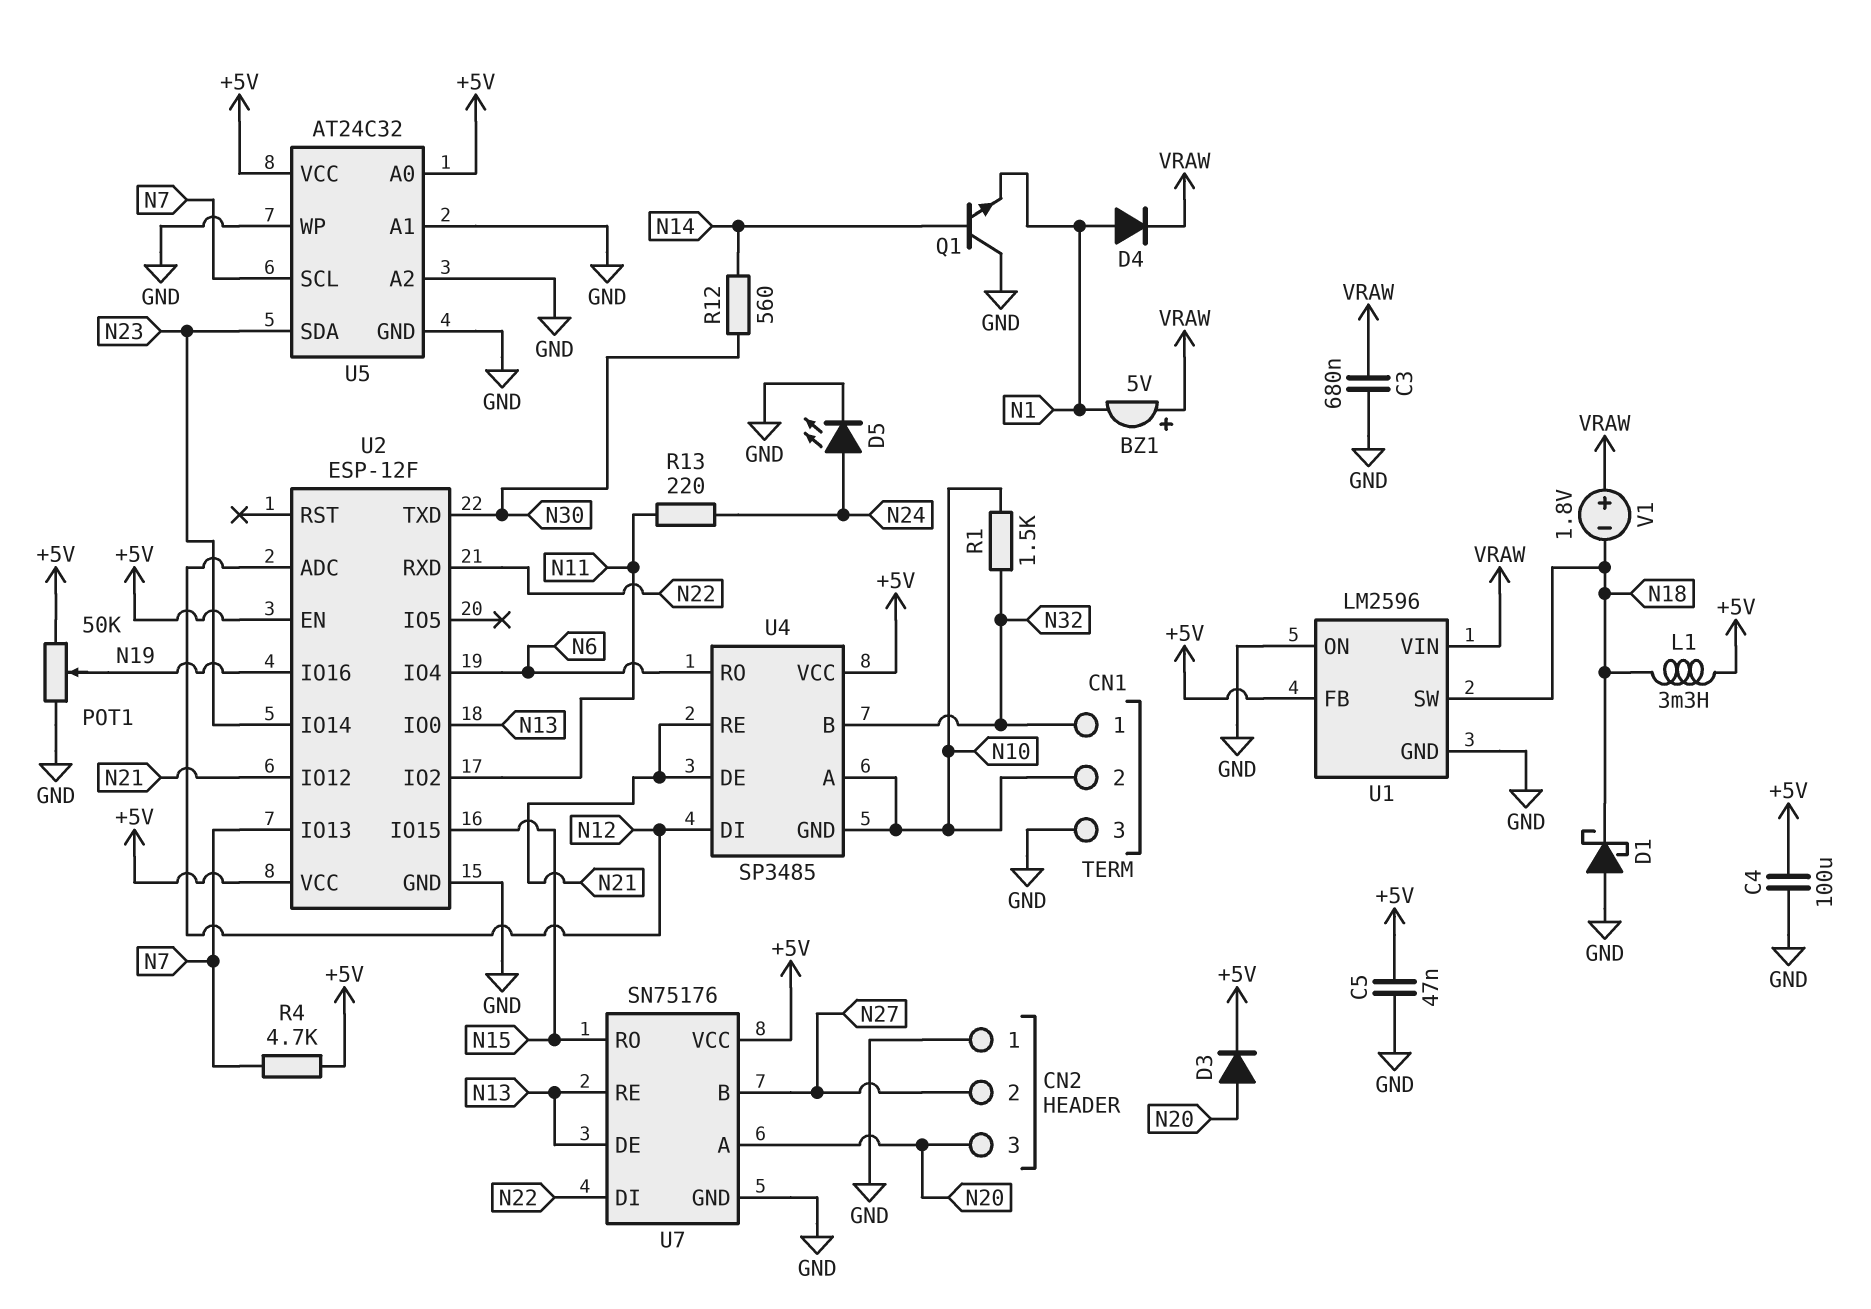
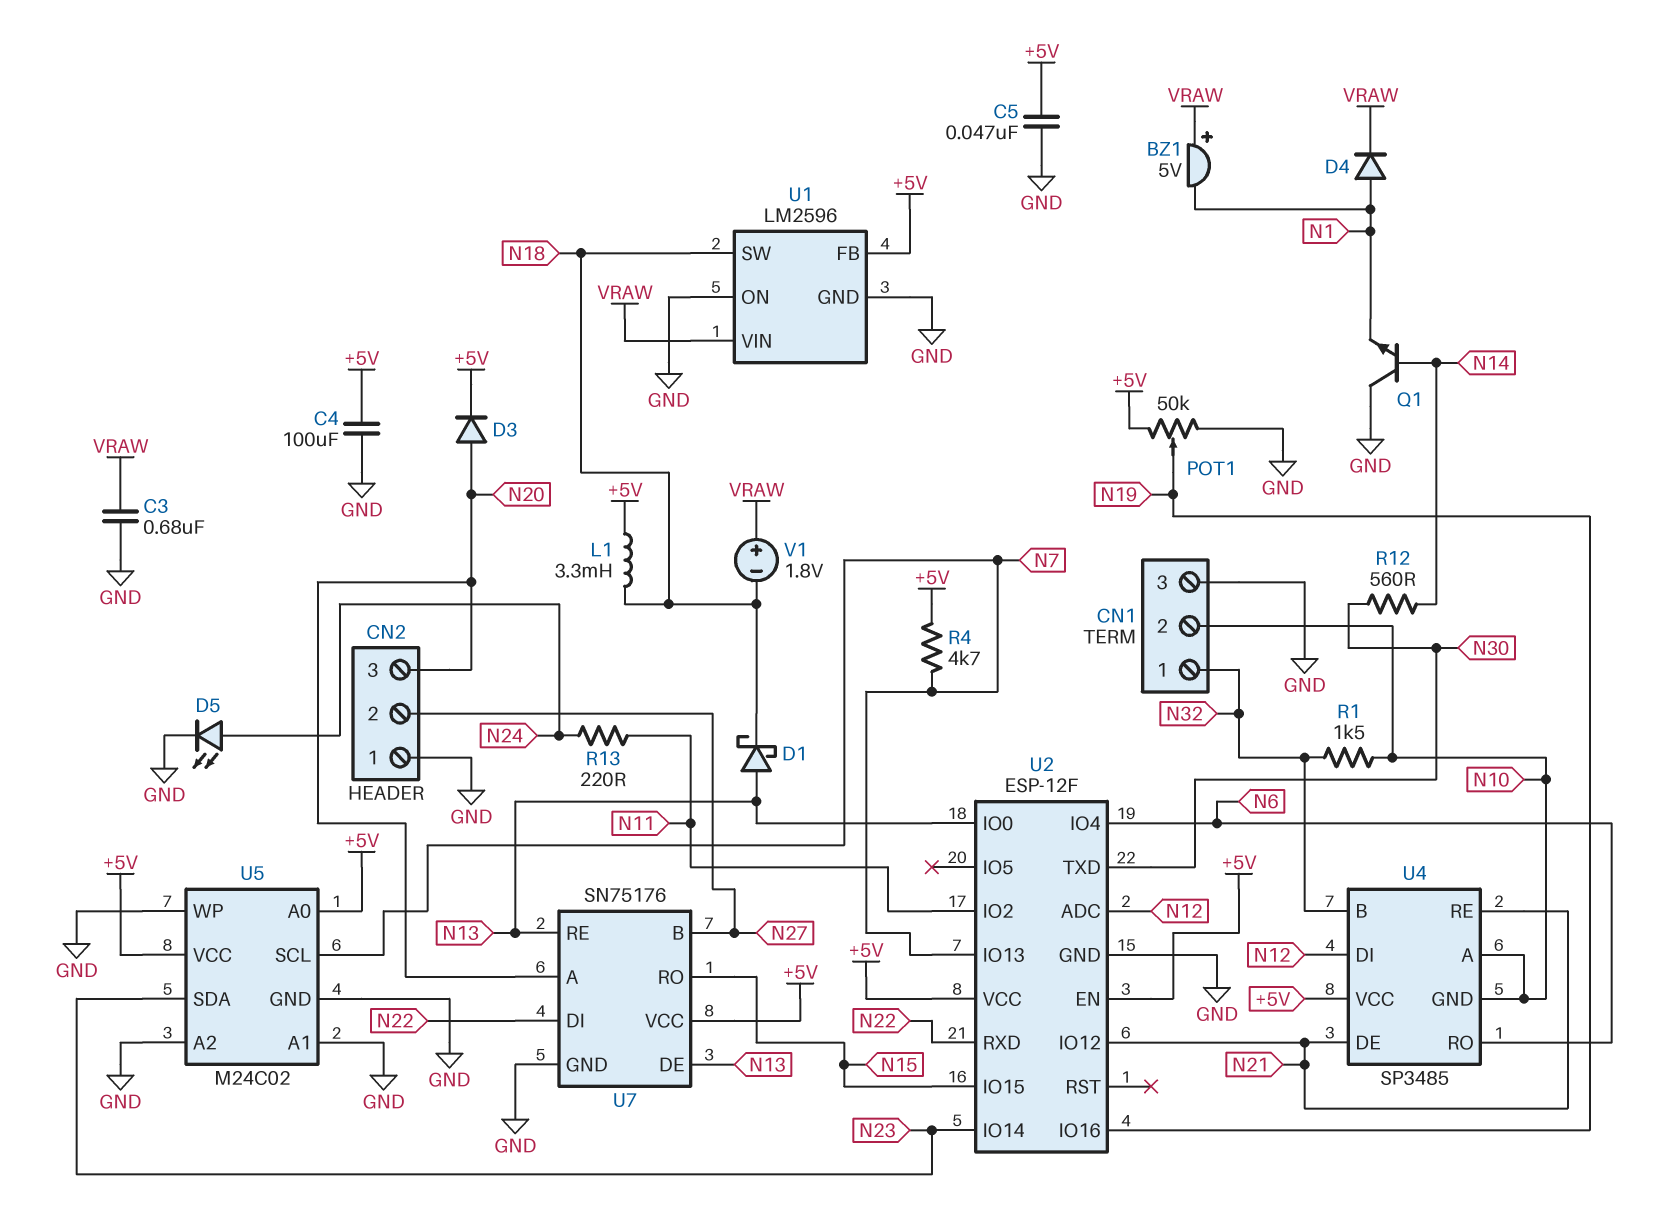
D1: schottky (A GND, K N18) -> schottky (A N13, K N18)
U5: AT24C32 -> M24C02

